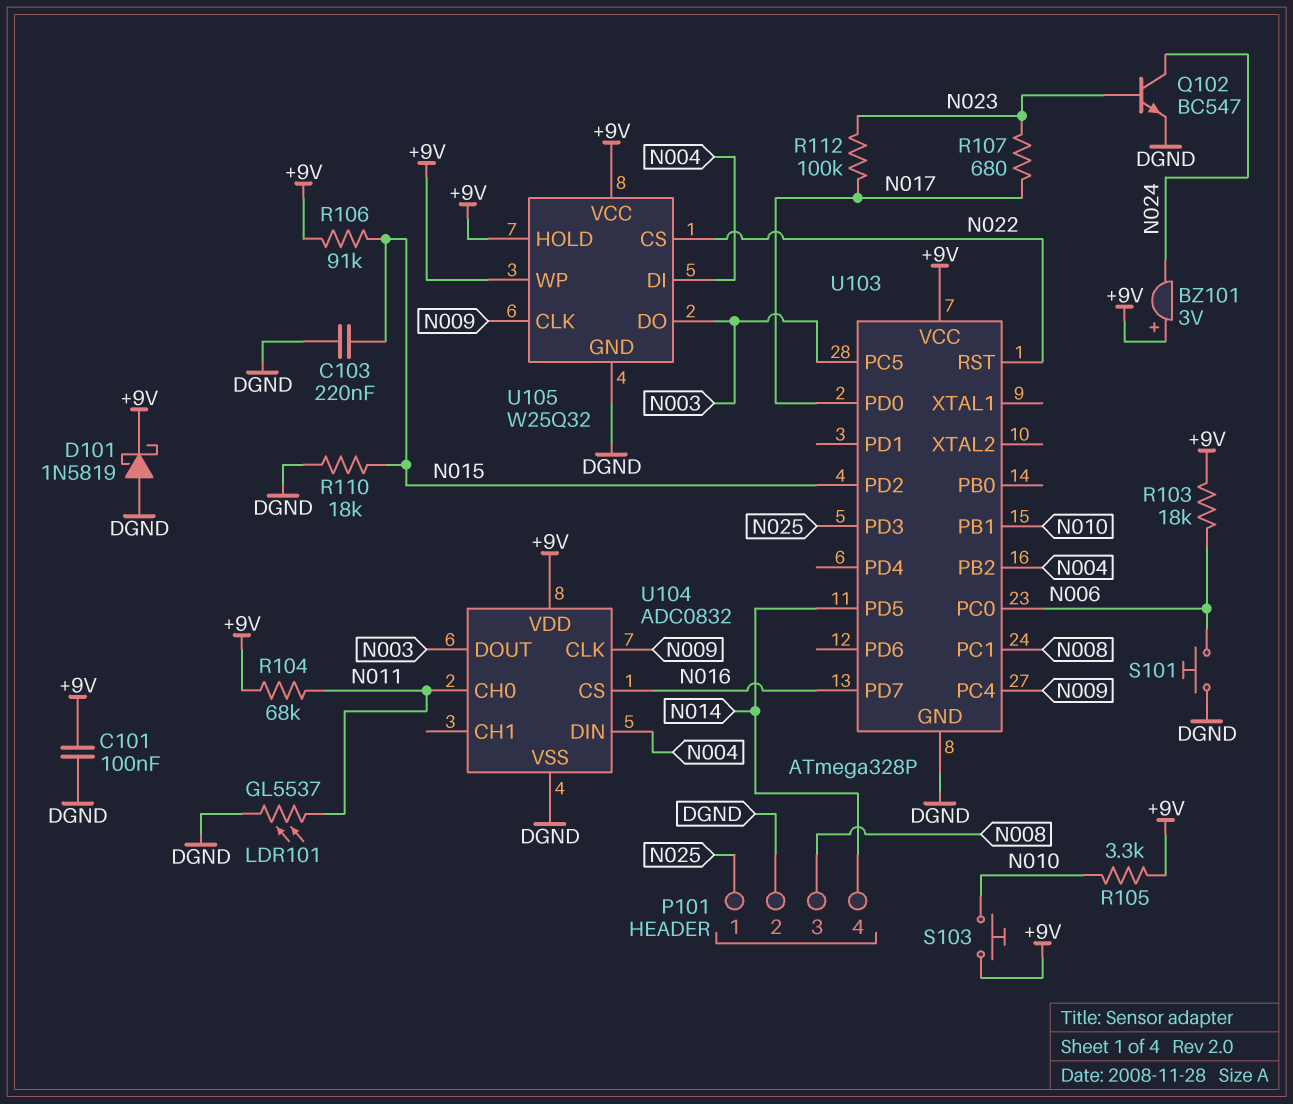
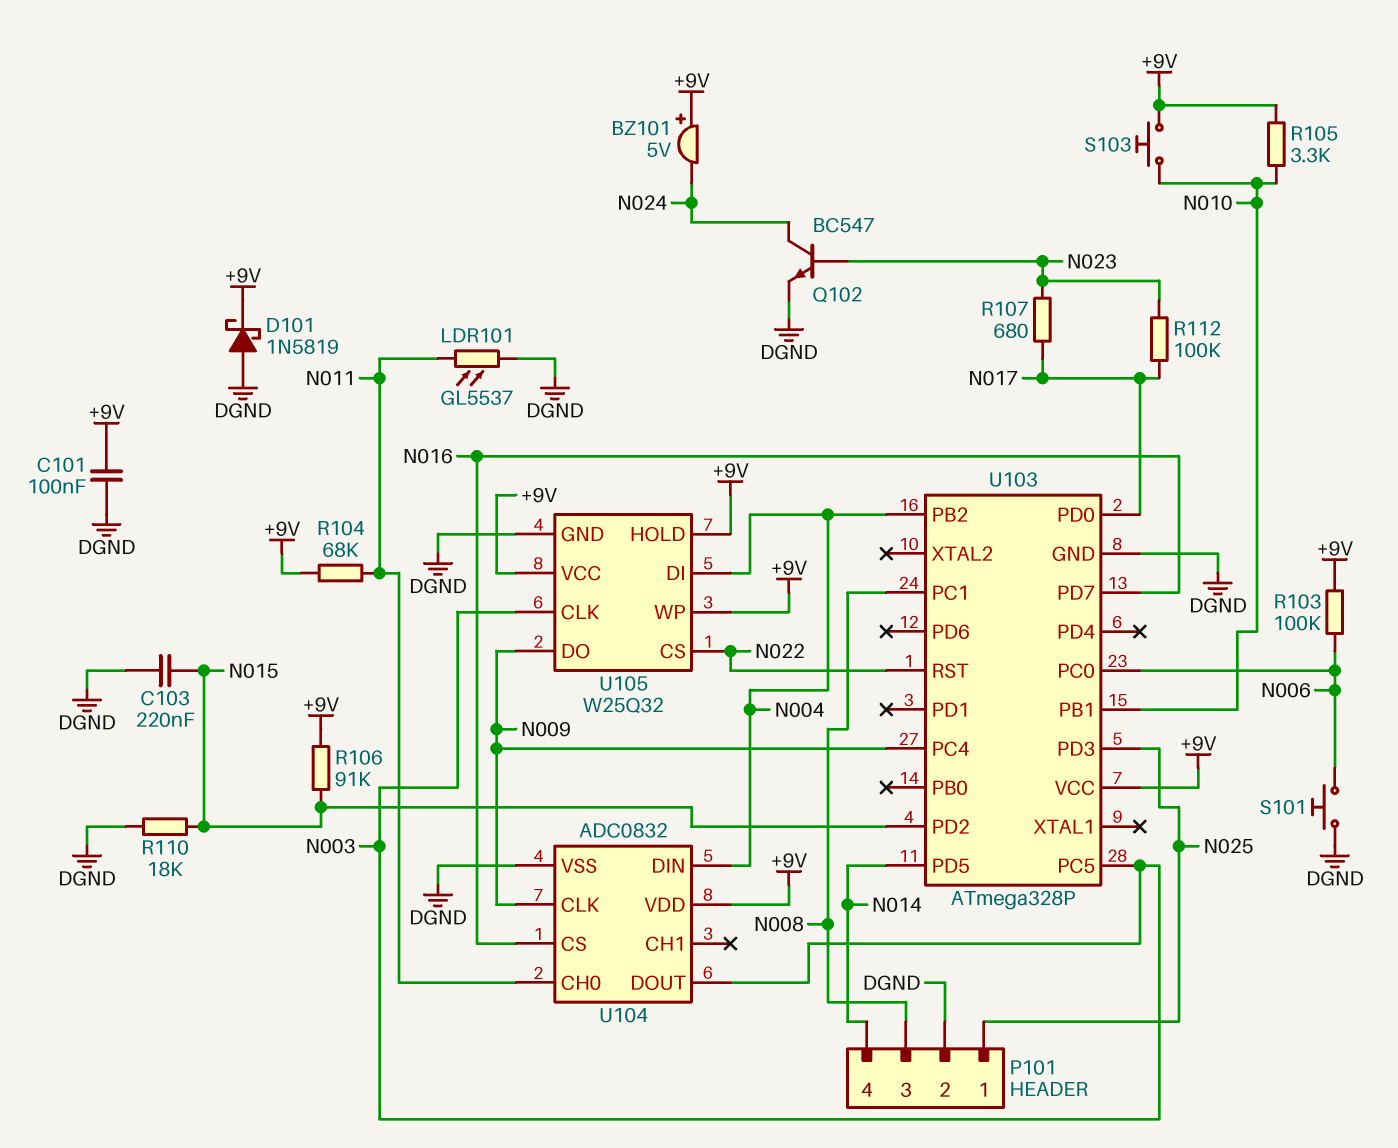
BZ101: buzzer 3V (plus +9V, minus N024) -> buzzer 5V (plus +9V, minus N024)
R103: 18k (+9V, N006) -> 100k (+9V, N006)
U105 pin CLK: N009 -> N003
U105 pin DO: N003 -> N009

